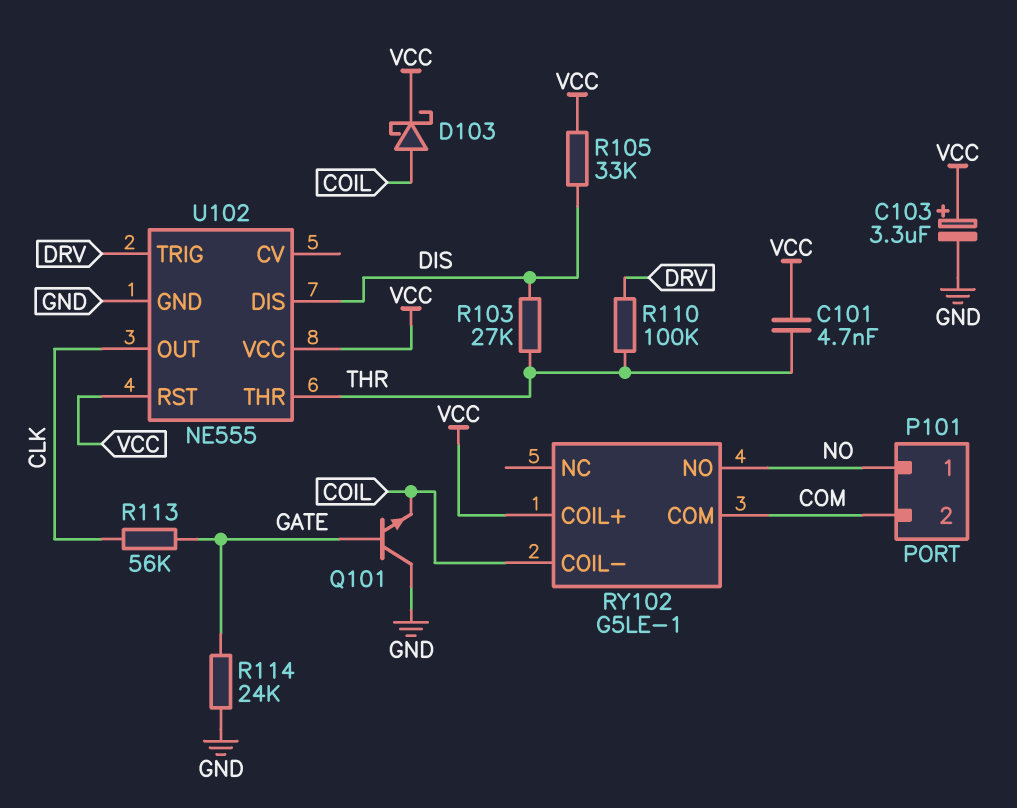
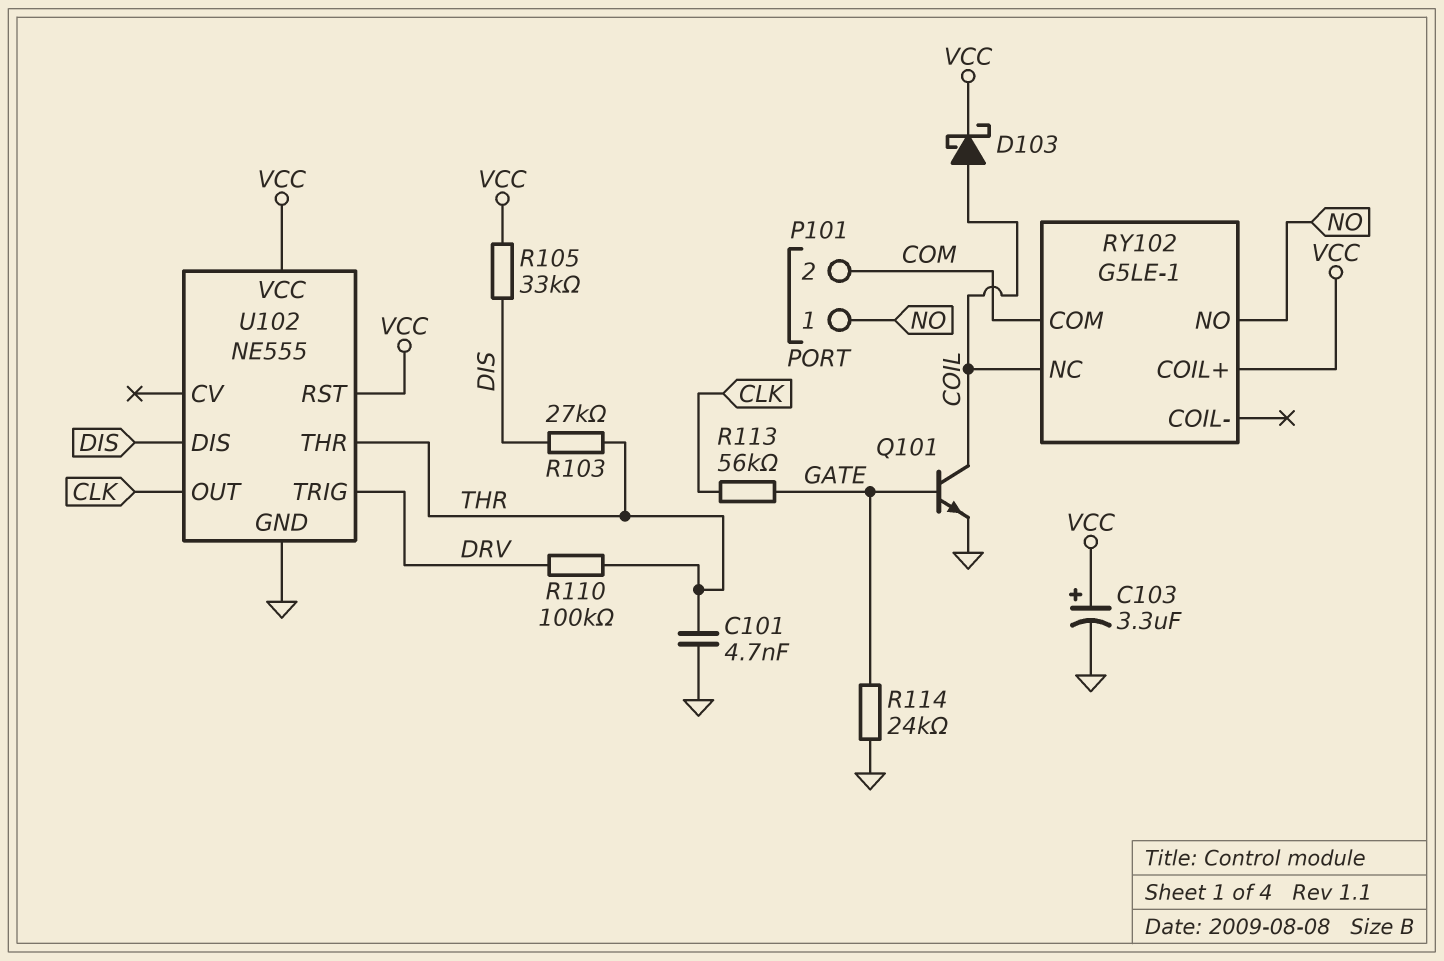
C101: 4.7nF (THR, VCC) -> 4.7nF (GND, THR)
Q101: NPN (B GATE, C GND, E COIL) -> NPN (B GATE, C COIL, E GND)
RY102 pin COIL-: COIL -> none
RY102 pin NC: none -> COIL

